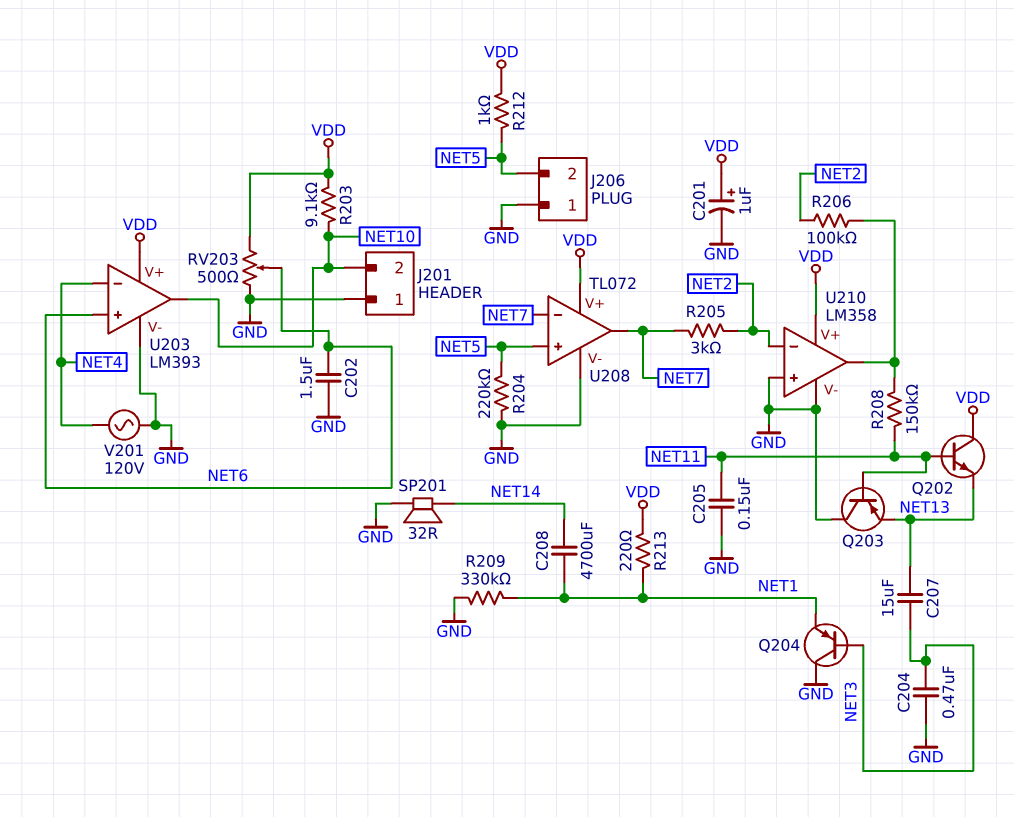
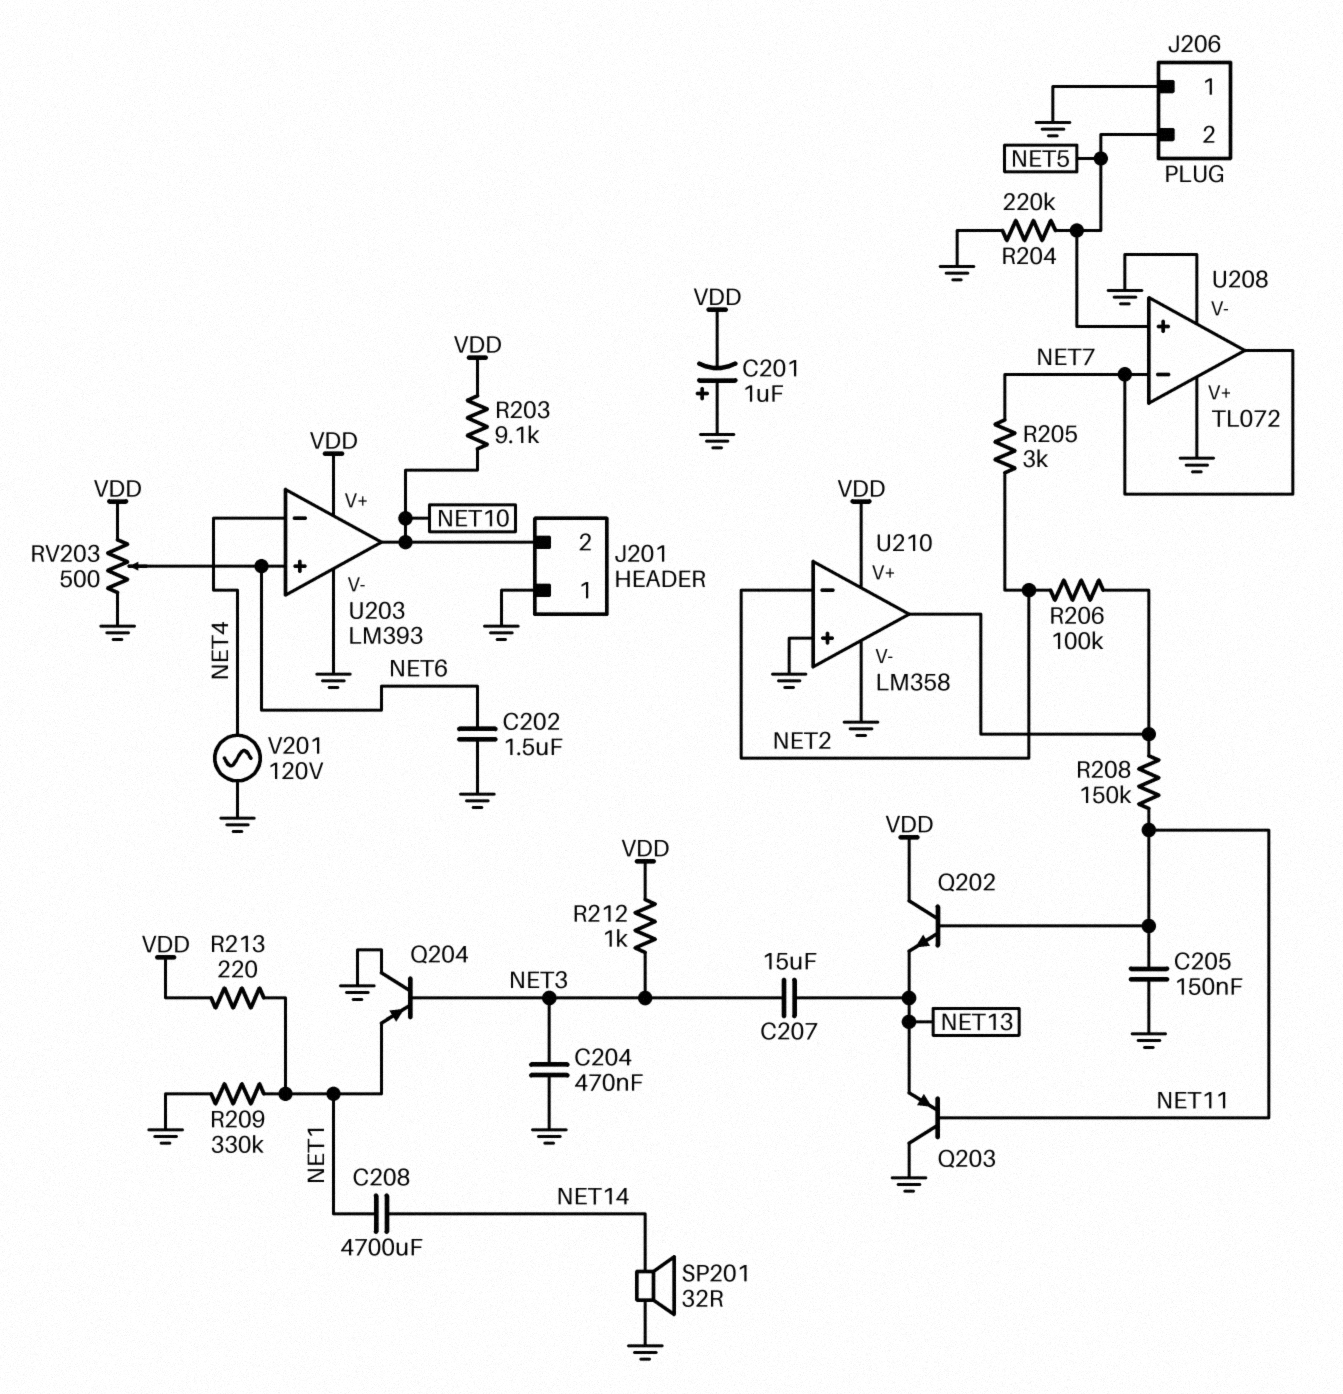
C201: 1uF (plus VDD, minus GND) -> 1uF (plus GND, minus VDD)
R212: 1k (NET5, VDD) -> 1k (NET3, VDD)
U208 pin V+: VDD -> GND

